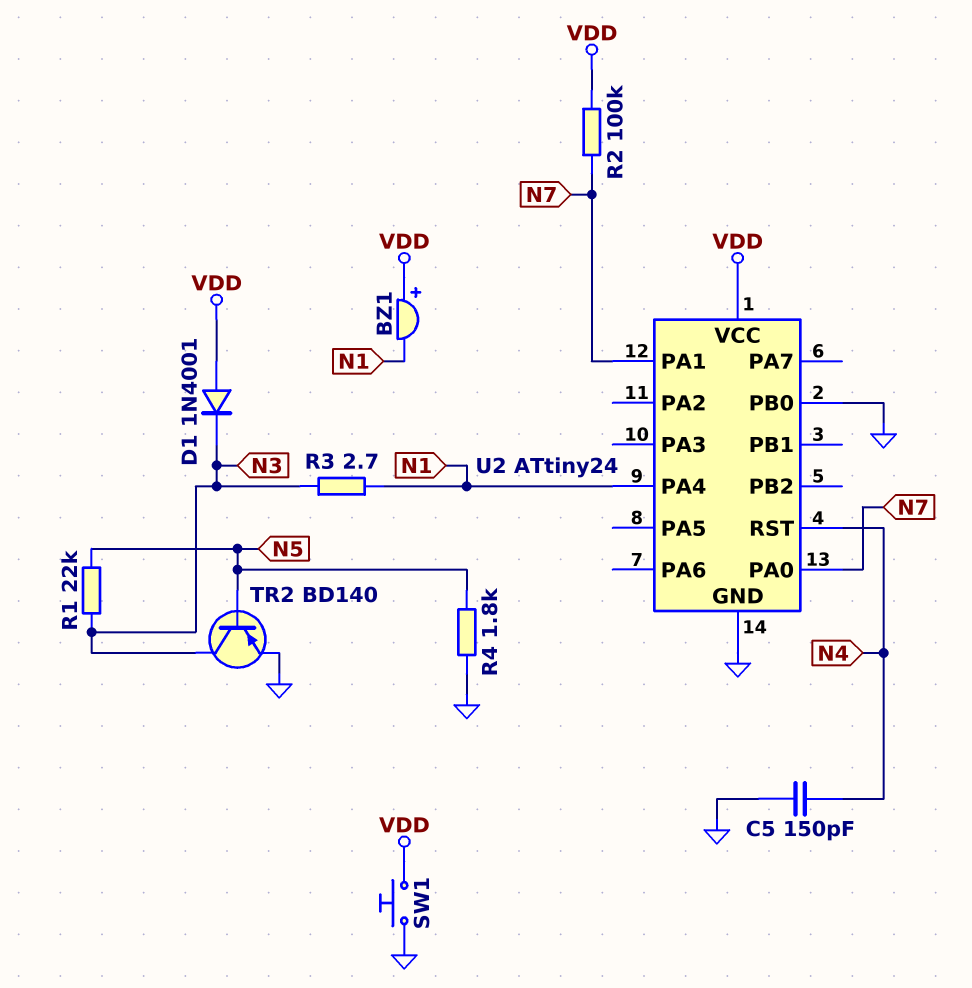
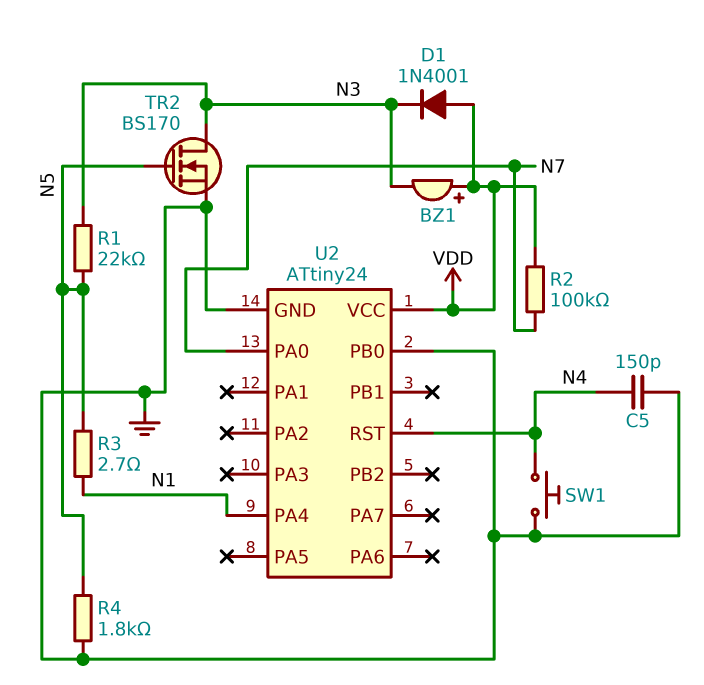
BZ1: buzzer (plus VDD, minus N1) -> buzzer (plus VDD, minus N3)
R3: 2.7 (N1, N3) -> 2.7 (N1, N5)
SW1: button (GND, VDD) -> button (GND, N4)
TR2: PNP BD140 (B N5, C N3, E GND) -> NMOS BS170 (G N5, D N3, S GND)
U2 pin PA1: N7 -> none

